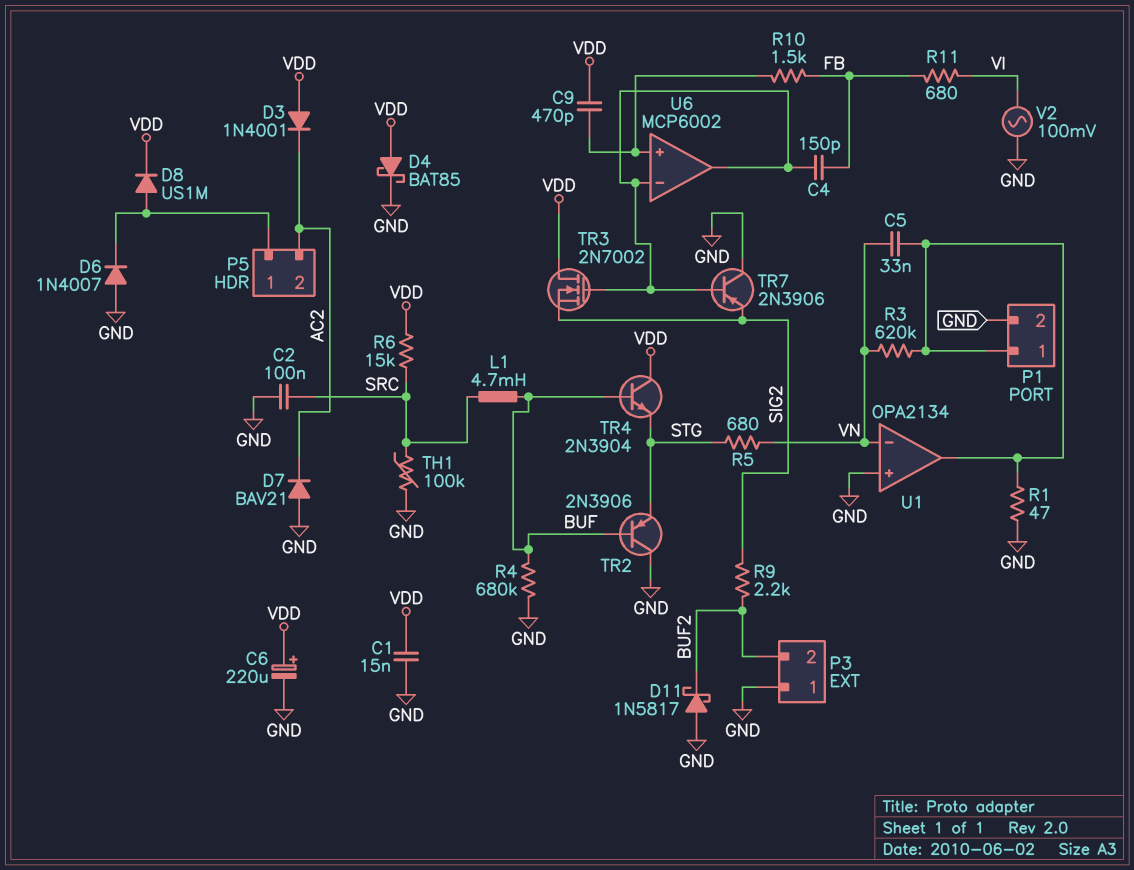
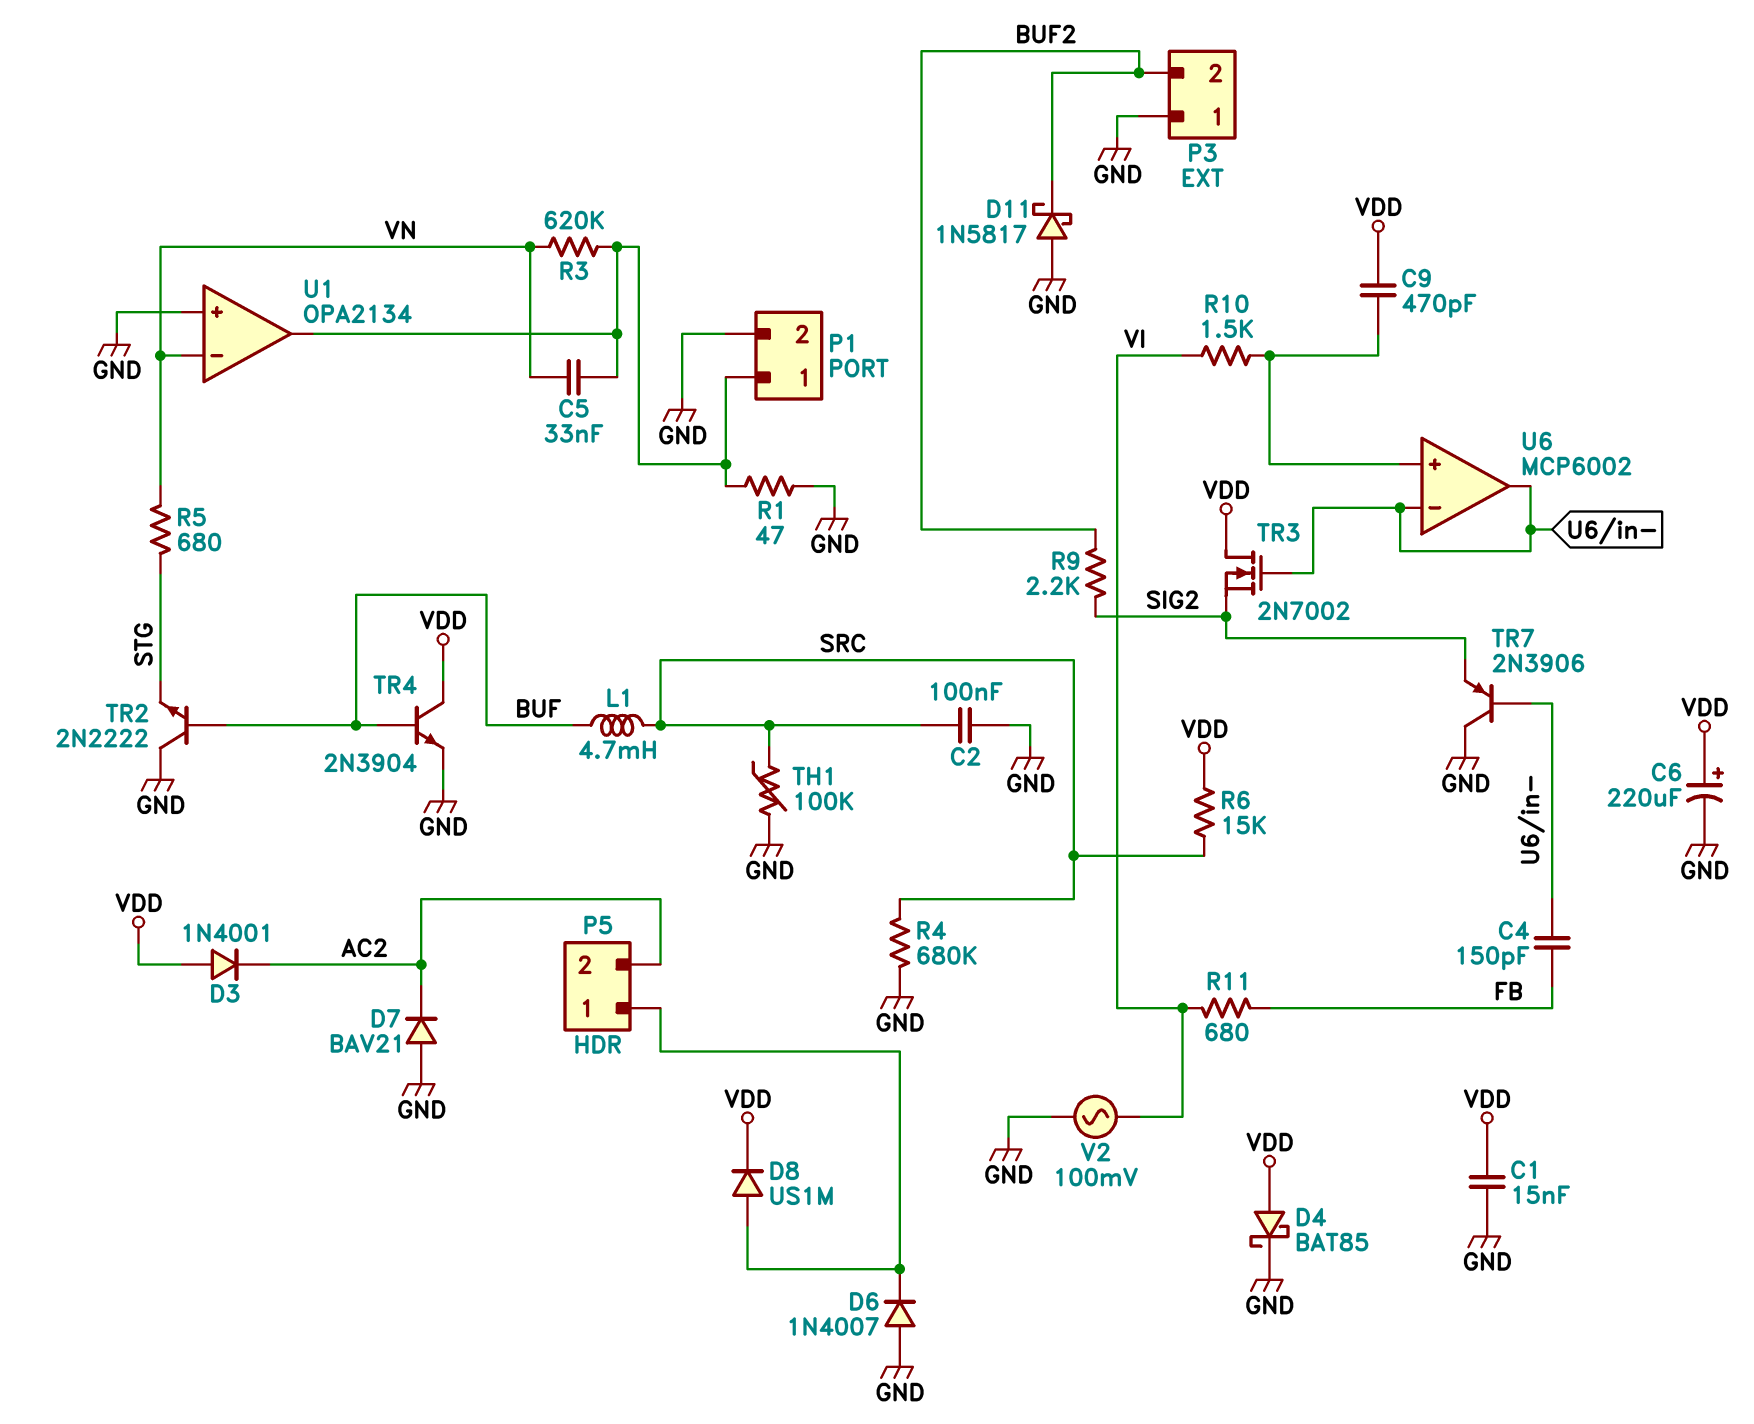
R4: 680k (BUF, GND) -> 680k (GND, SRC)
R10: 1.5k (FB, U6/in+) -> 1.5k (U6/in+, VI)
TR2: PNP 2N3906 (B BUF, C GND, E STG) -> NPN 2N2222 (B BUF, C GND, E STG)
TR4: NPN 2N3904 (B BUF, C VDD, E STG) -> NPN 2N3904 (B BUF, C VDD, E GND)

